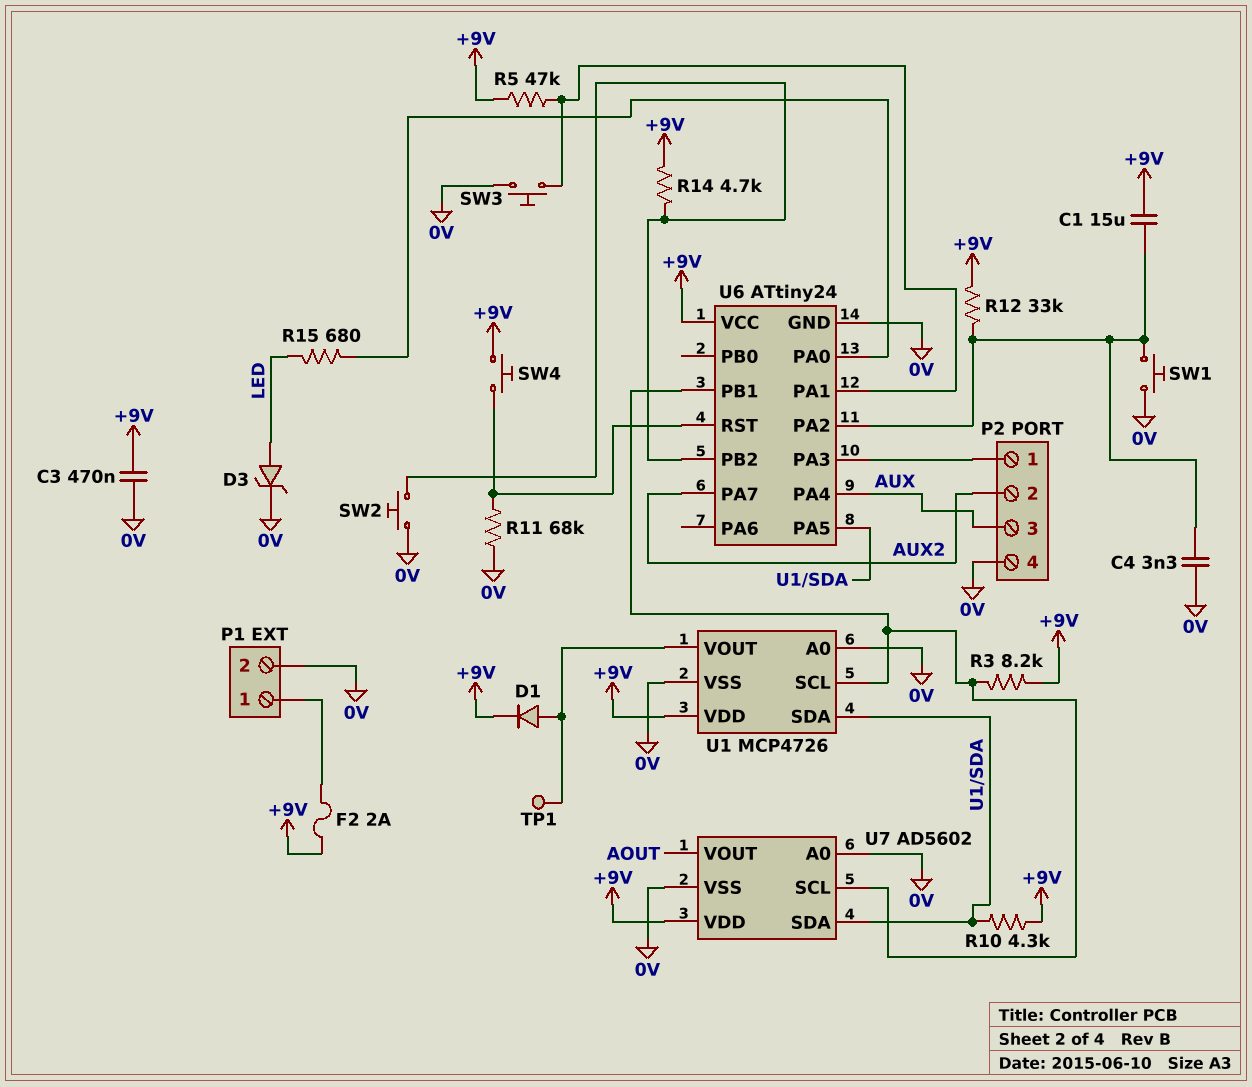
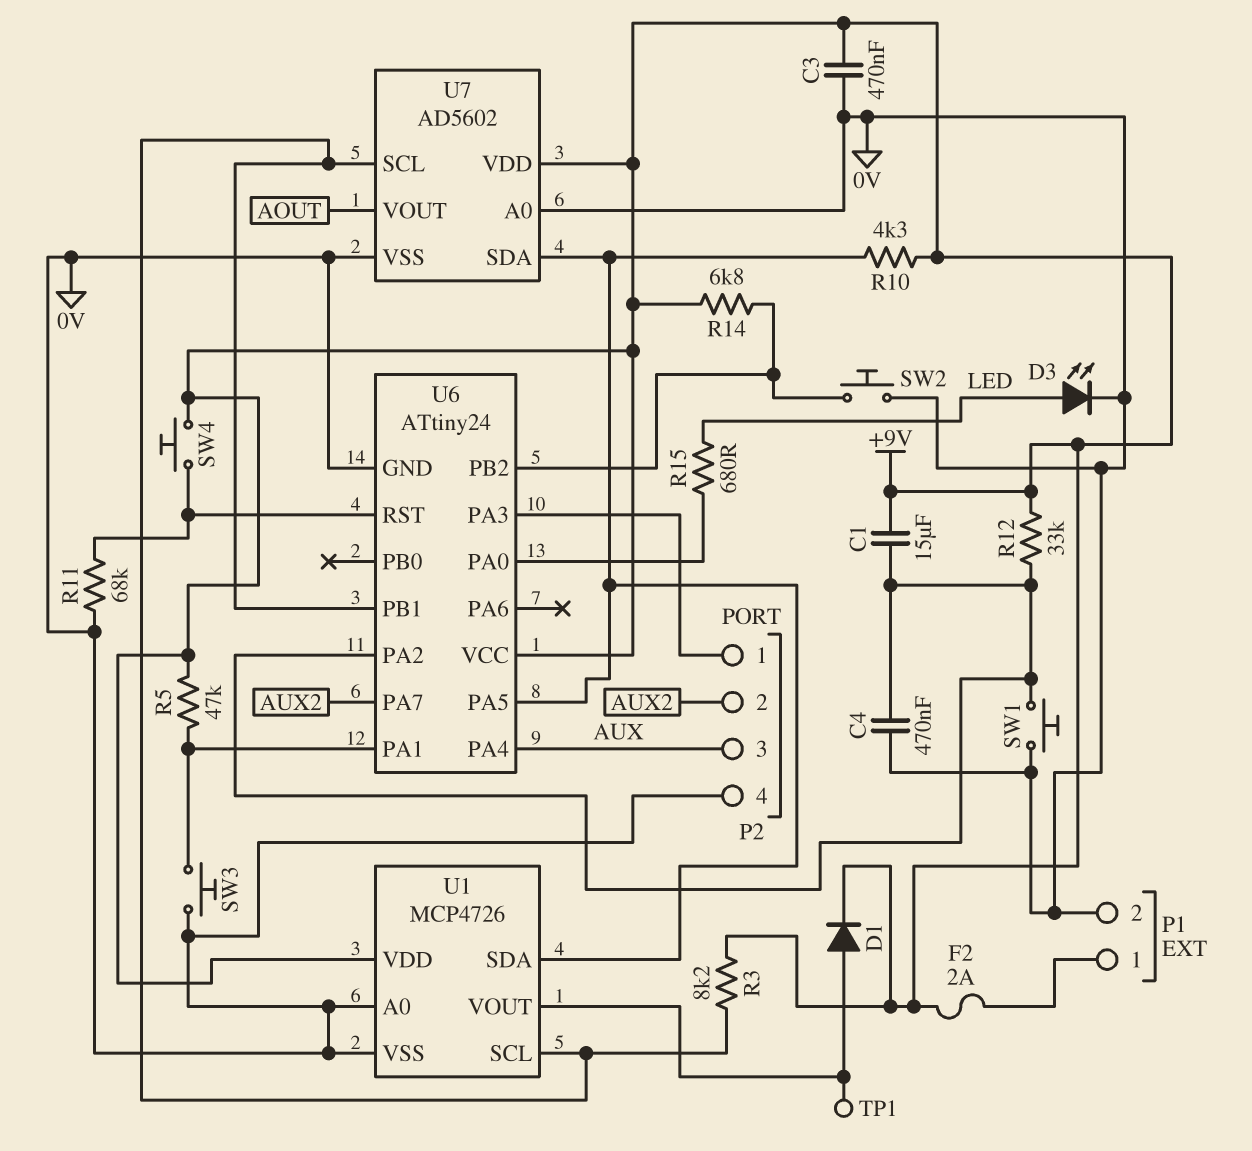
C4: 3.3nF (0V, U6/PA2) -> 470nF (0V, U6/PA2)
D3: zener (A LED, K 0V) -> LED (A LED, K 0V)
R14: 4.7k (+9V, U6/PB2) -> 6.8k (+9V, U6/PB2)

